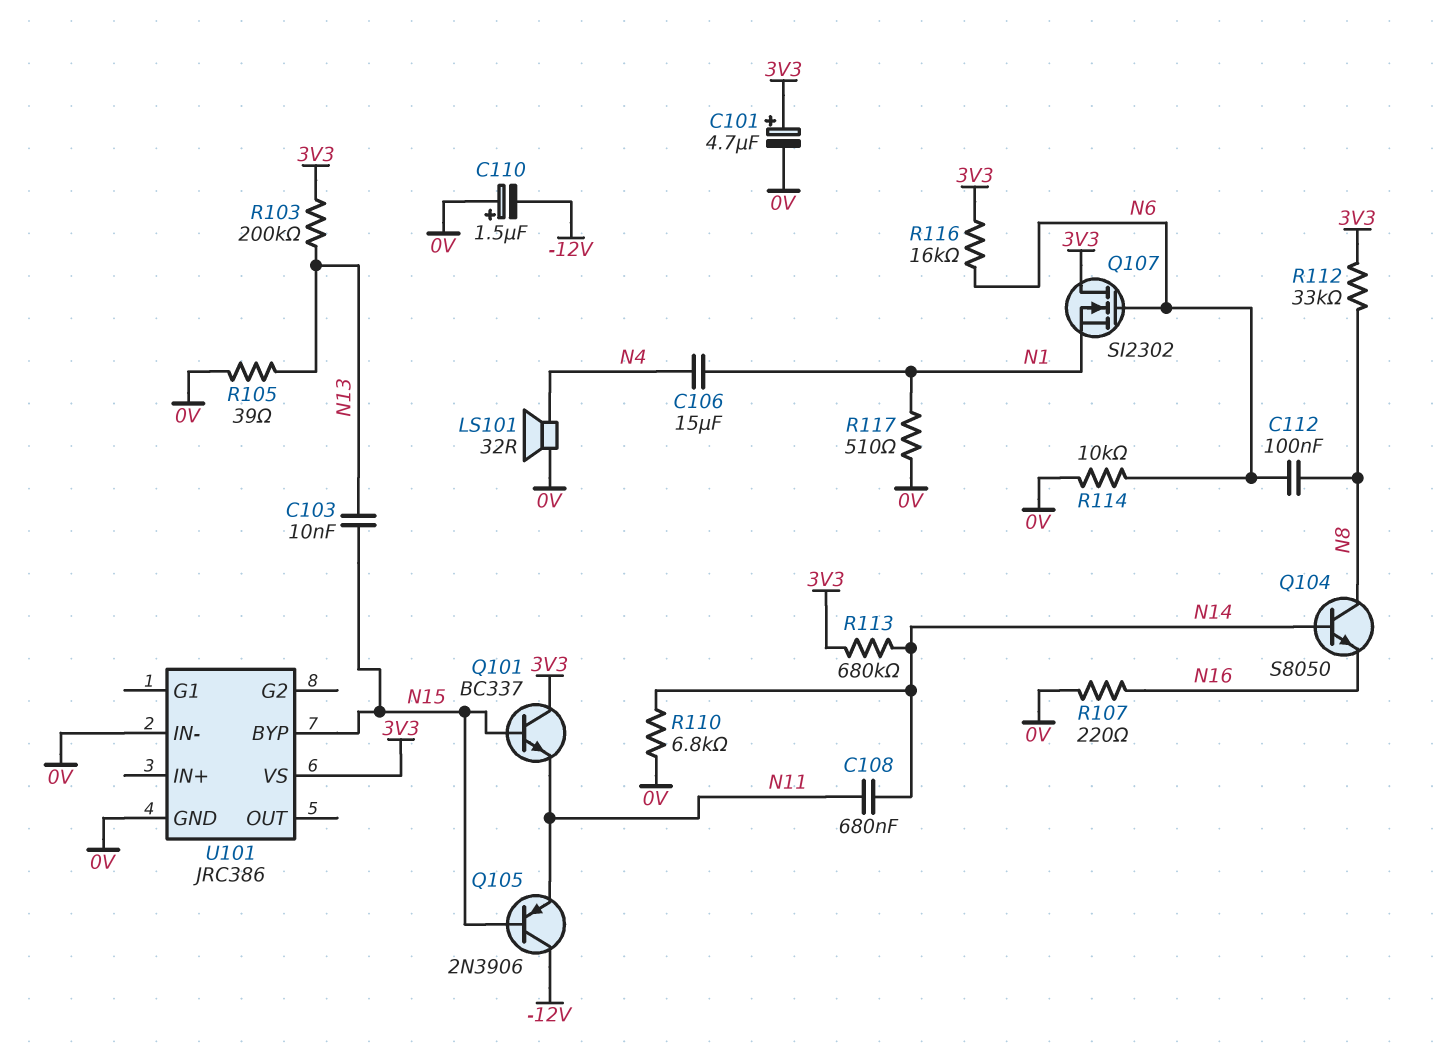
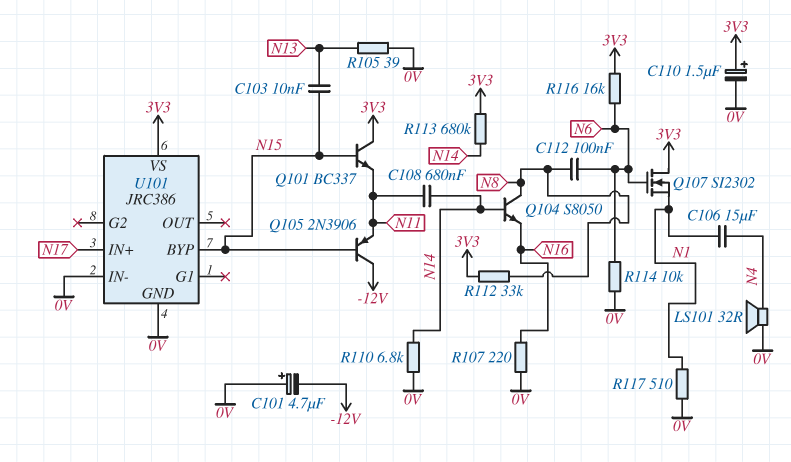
C101: 4.7uF (plus 3V3, minus 0V) -> 4.7uF (plus 0V, minus -12V)
C110: 1.5uF (plus 0V, minus -12V) -> 1.5uF (plus 3V3, minus 0V)
R103: 200k (3V3, N13) -> none
U101 pin IN+: none -> N17

